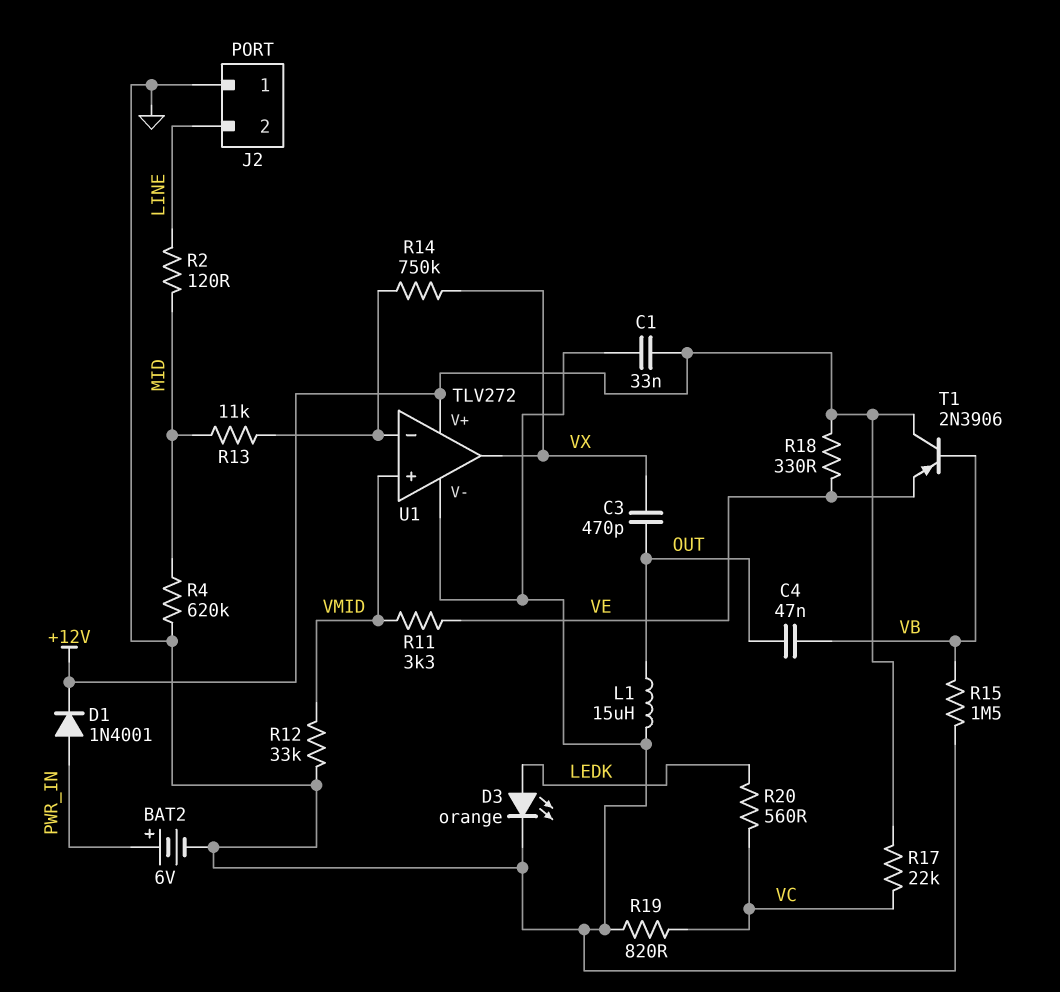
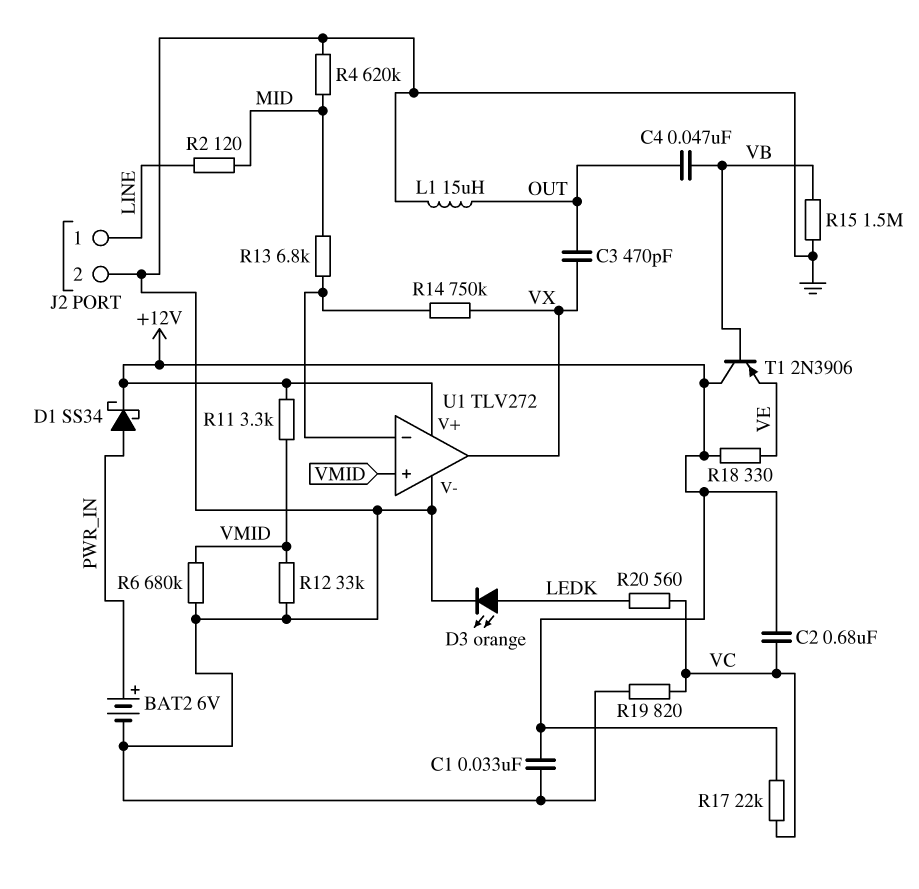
C2: none -> 680nF (+12V, VC)
D1: diode 1N4001 (A PWR_IN, K +12V) -> schottky SS34 (A PWR_IN, K +12V)
J2 pin 1: GND -> LINE
J2 pin 2: LINE -> GND
R6: none -> 680k (GND, VMID)
R11: 3.3k (VE, VMID) -> 3.3k (+12V, VMID)
R13: 11k (MID, U1/in-) -> 6.8k (MID, U1/in-)

